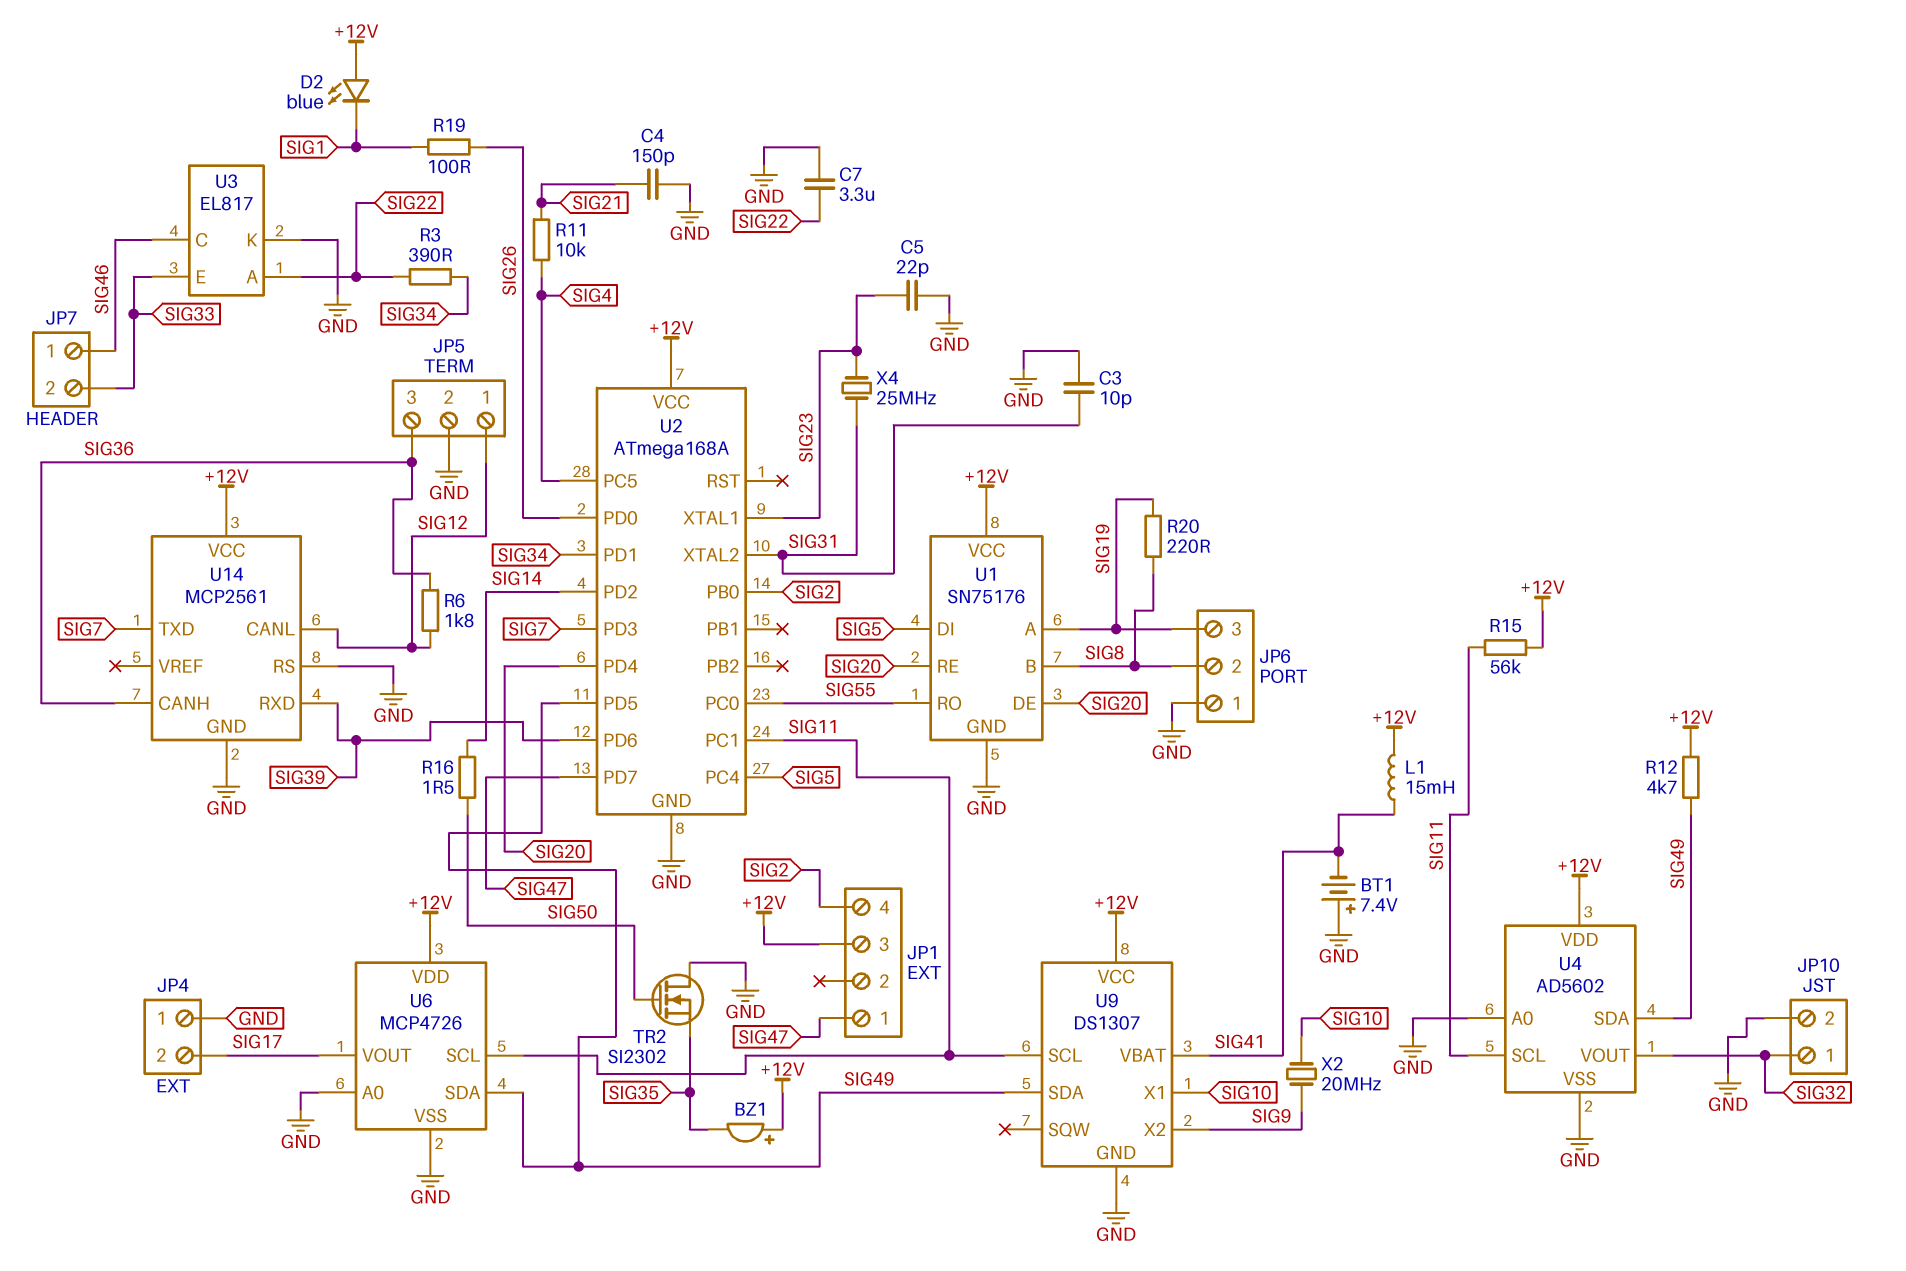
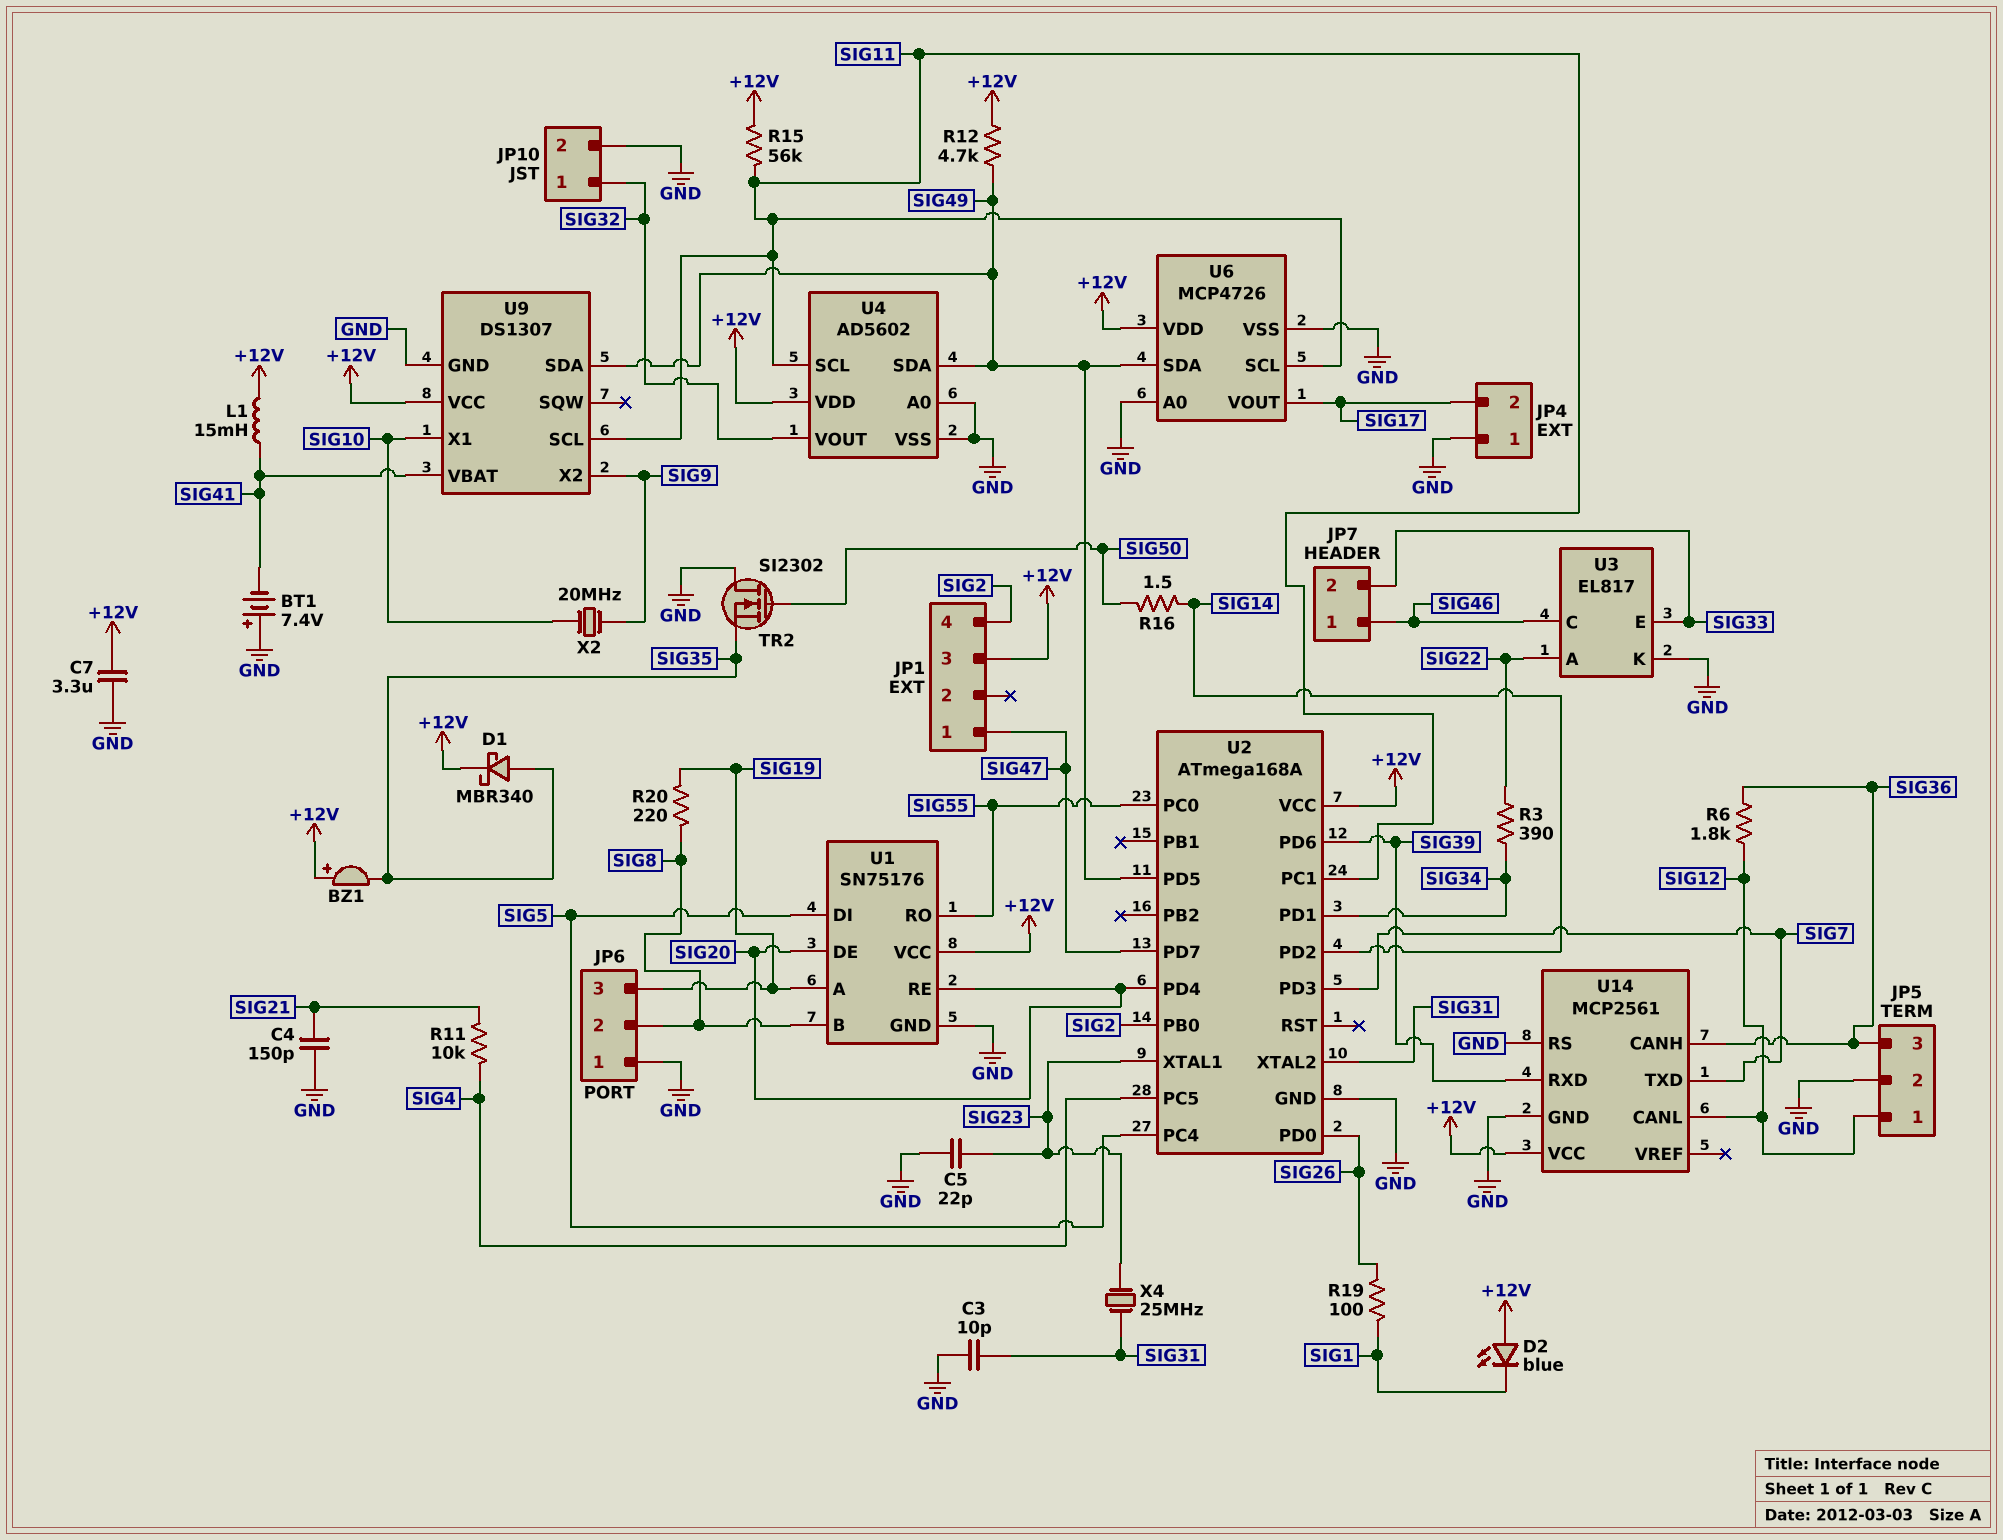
C7: 3.3uF (GND, SIG22) -> 3.3uF (+12V, GND)
D1: none -> schottky MBR340 (A SIG35, K +12V)

